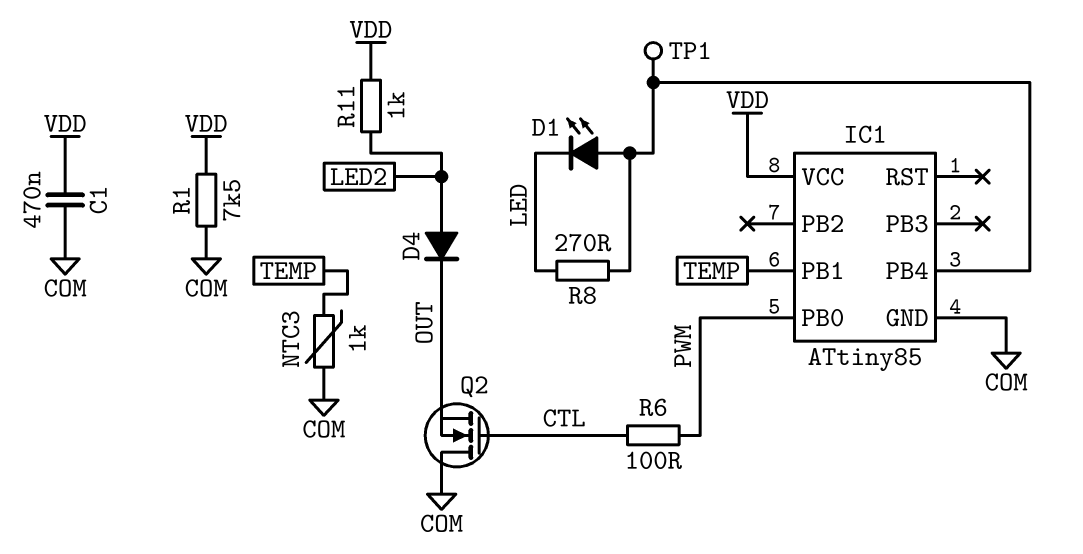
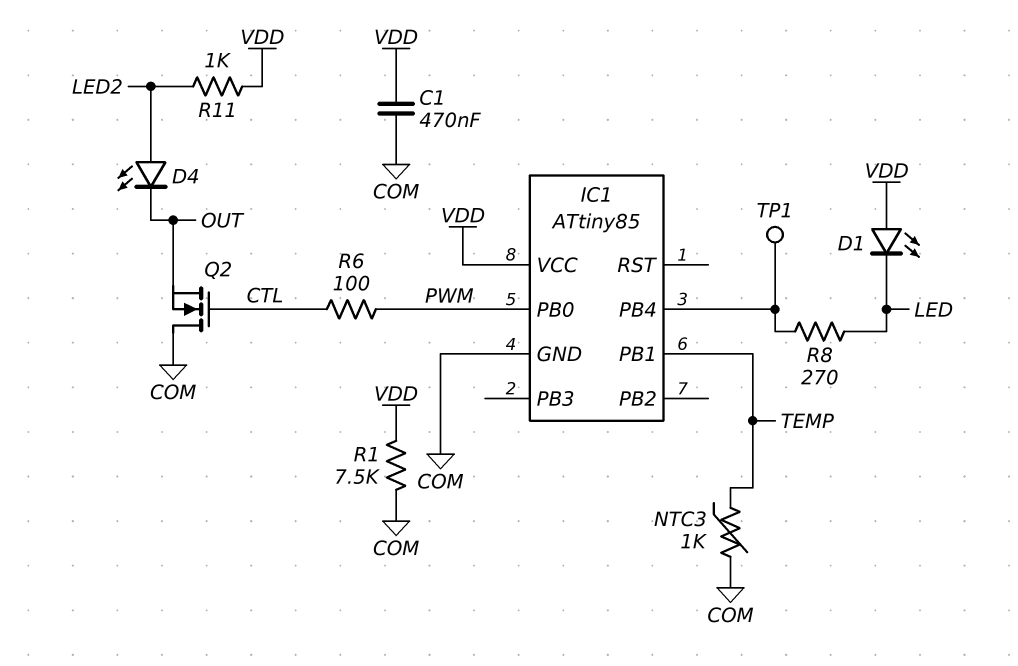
D1: LED (A IC1/PB4, K LED) -> LED (A VDD, K LED)
D4: diode (A LED2, K OUT) -> LED (A LED2, K OUT)

